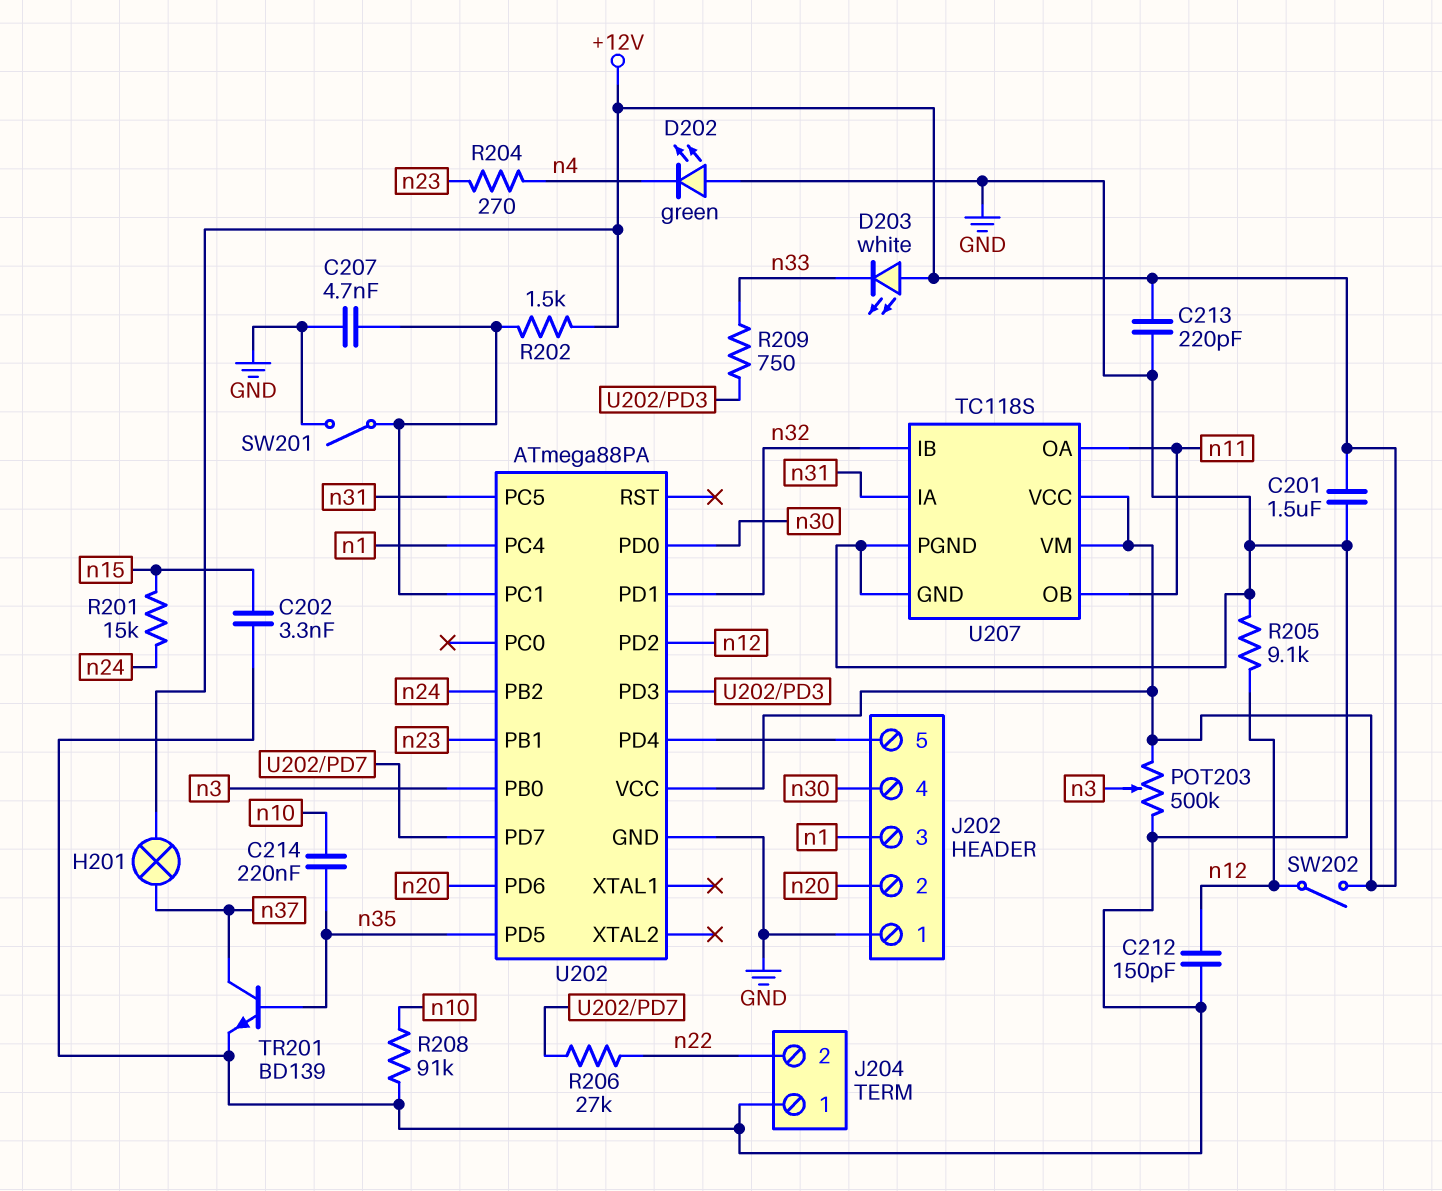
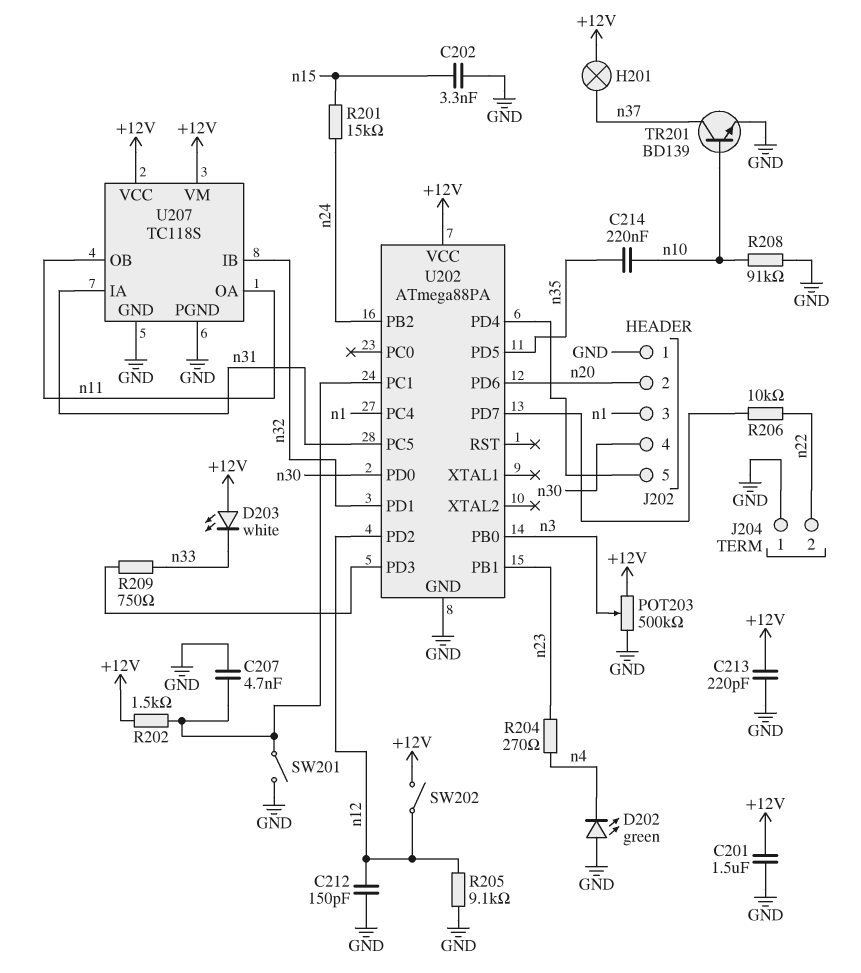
R206: 27k (U202/PD7, n22) -> 10k (U202/PD7, n22)
TR201: NPN BD139 (B n35, C n37, E GND) -> NPN BD139 (B n10, C n37, E GND)

